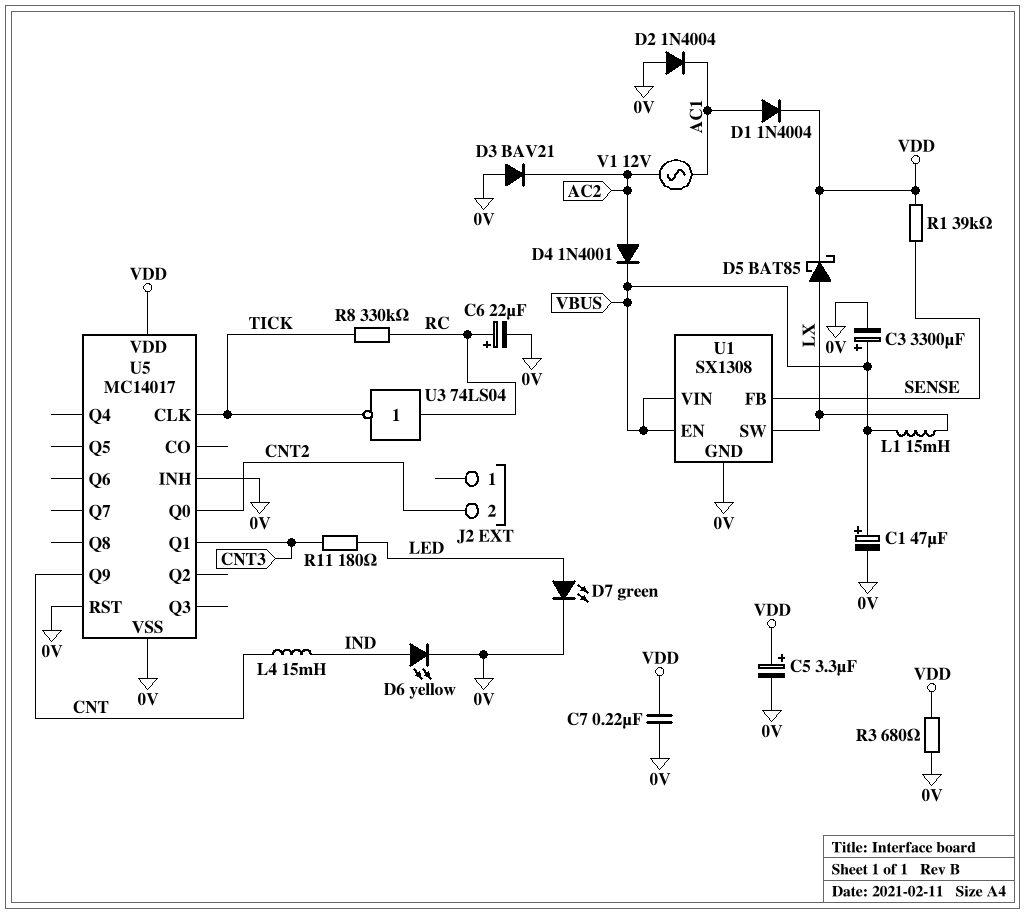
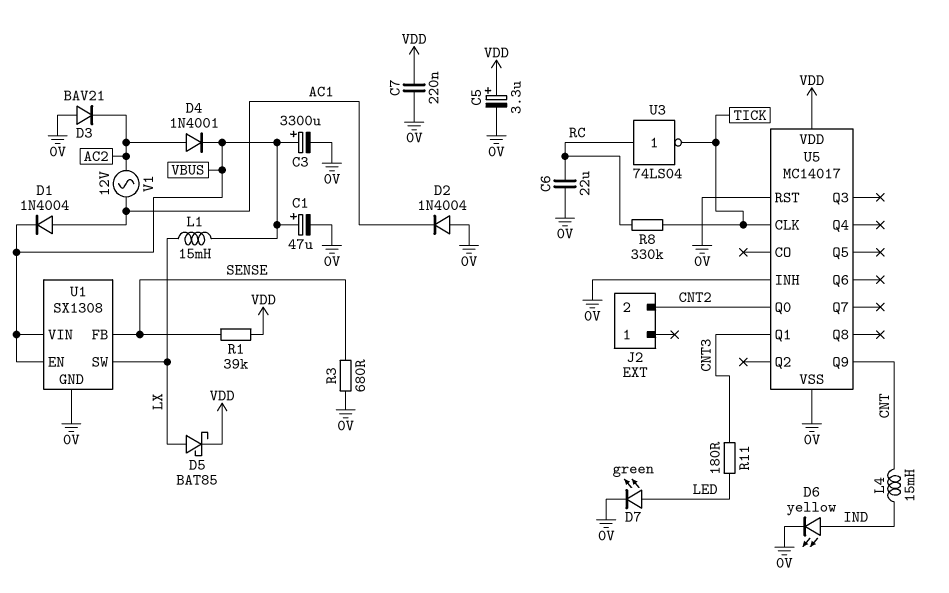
C6: 22uF (plus RC, minus 0V) -> 22uF (0V, RC)
D1: diode 1N4004 (A AC1, K VDD) -> diode 1N4004 (A AC1, K VBUS)
R3: 680 (0V, VDD) -> 680 (0V, SENSE)

